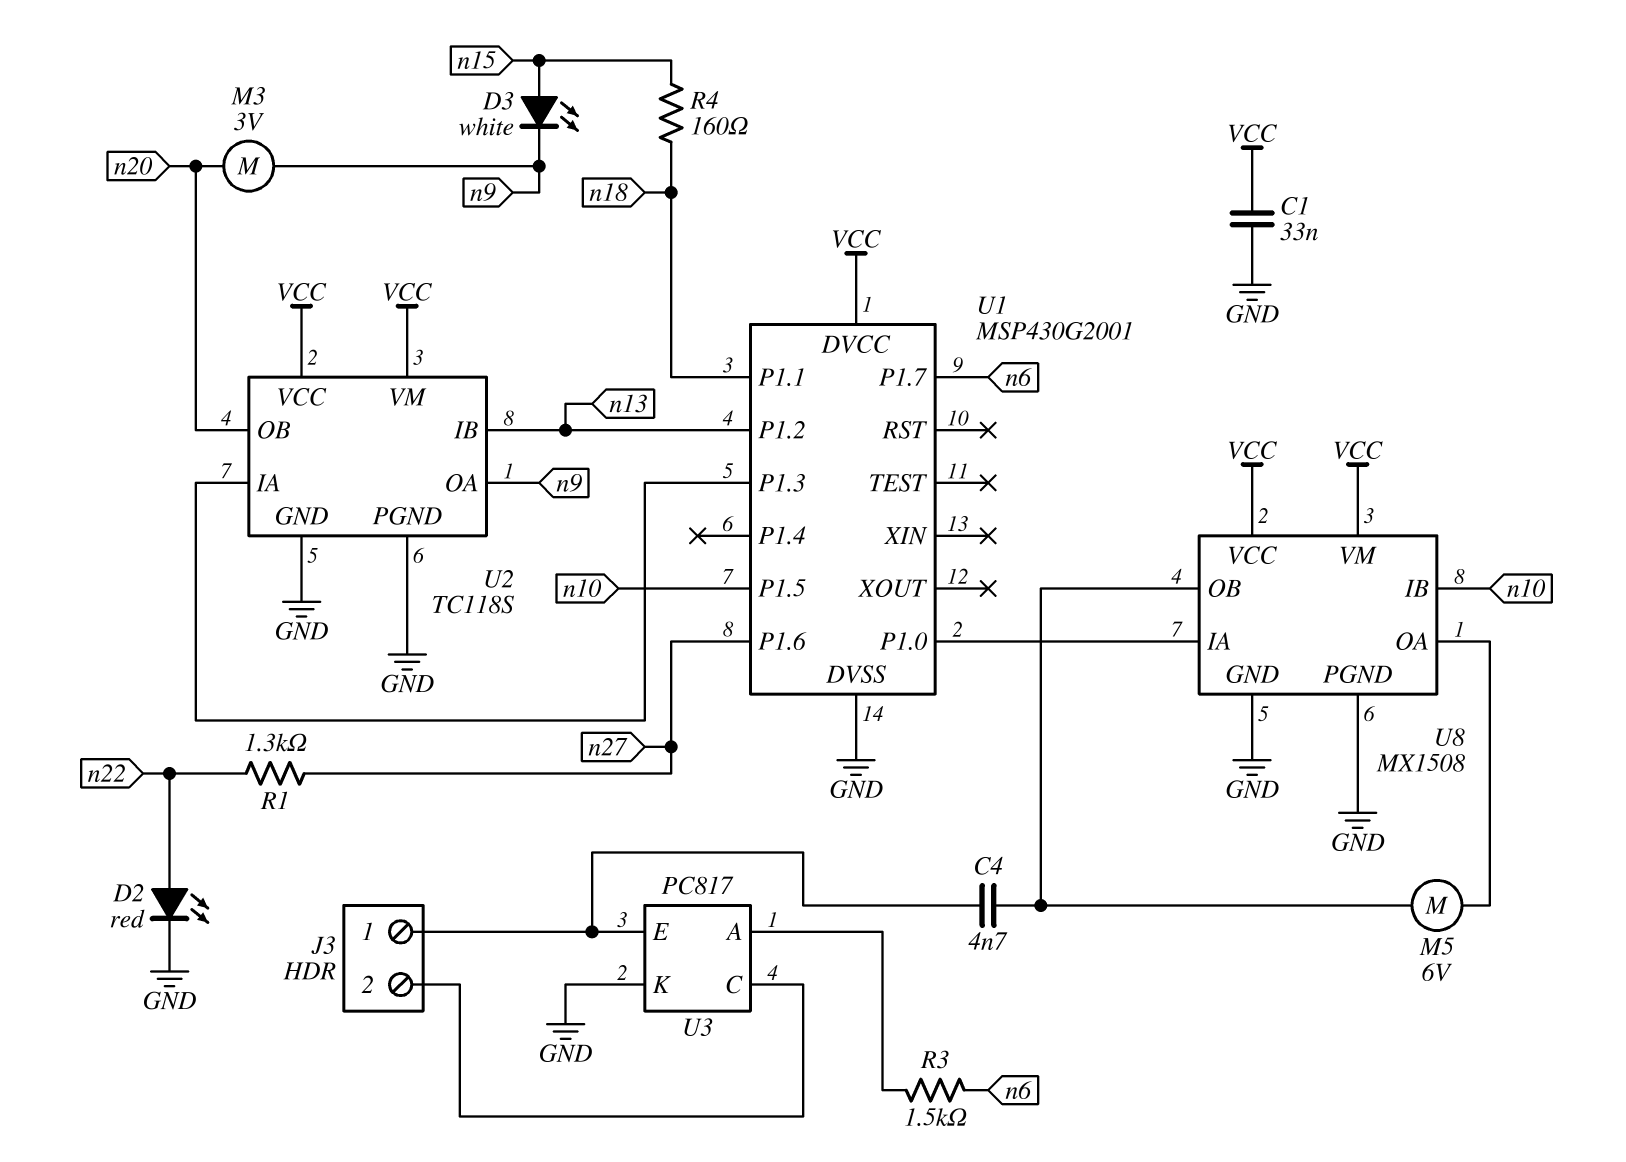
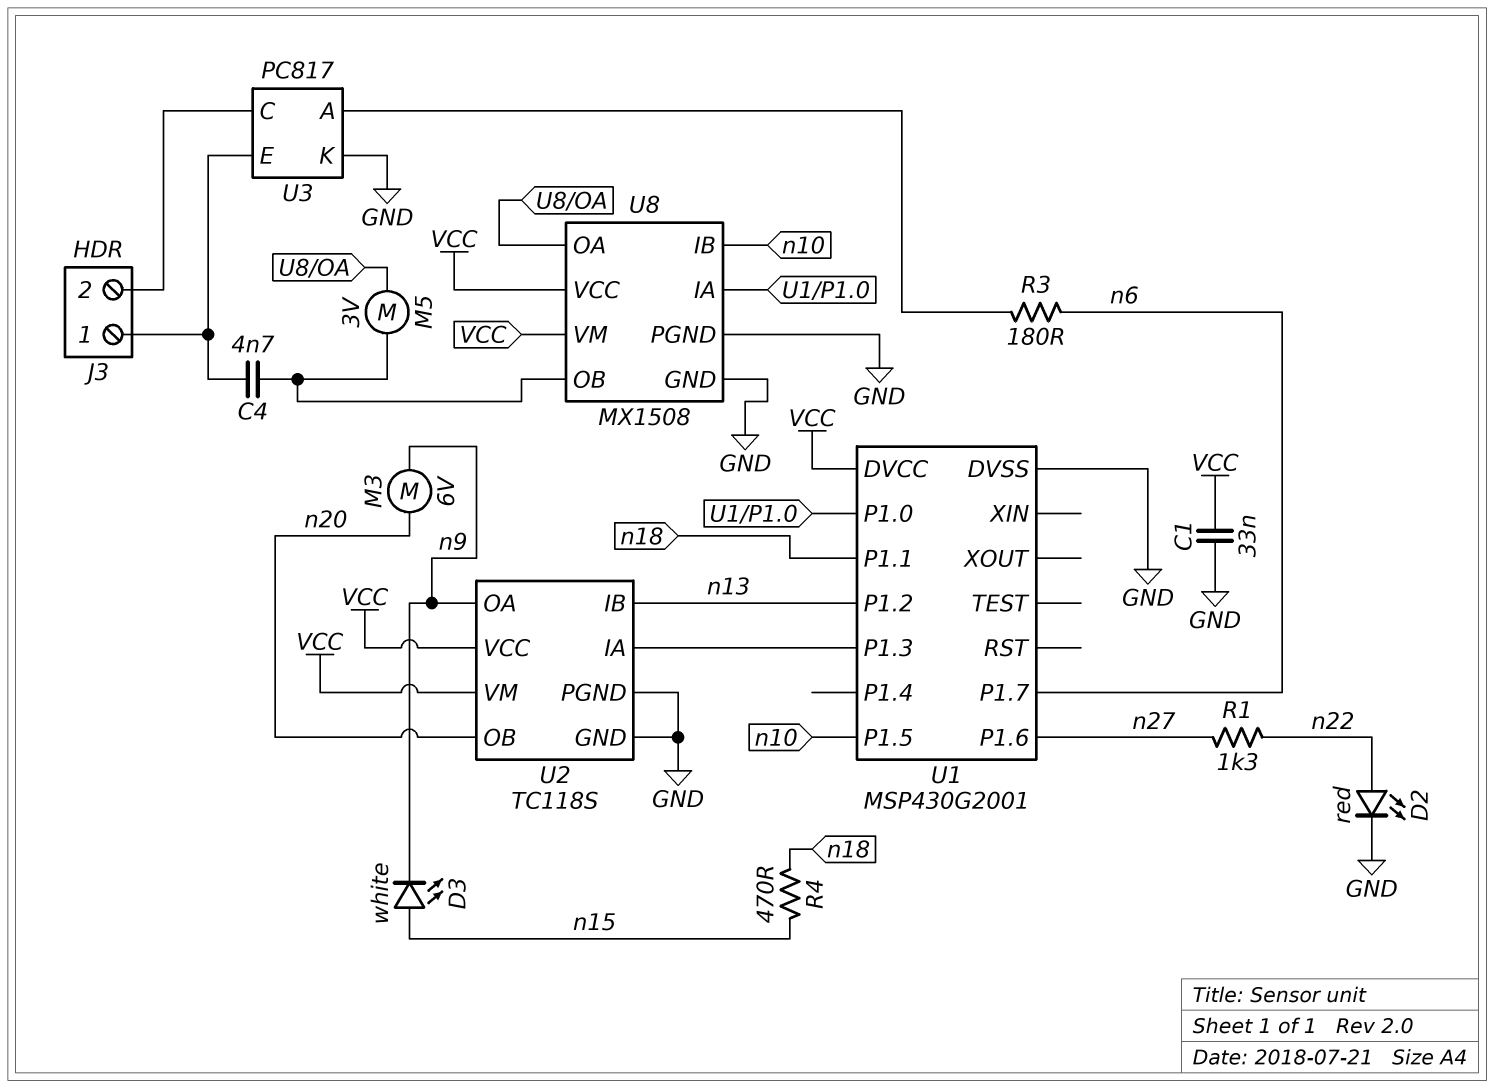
M3: motor 3V (n9, n20) -> motor 6V (n9, n20)
M5: motor 6V (U8/OA, U8/OB) -> motor 3V (U8/OA, U8/OB)
R3: 1.5k (U3/A, n6) -> 180 (U3/A, n6)
R4: 160 (n15, n18) -> 470 (n15, n18)

